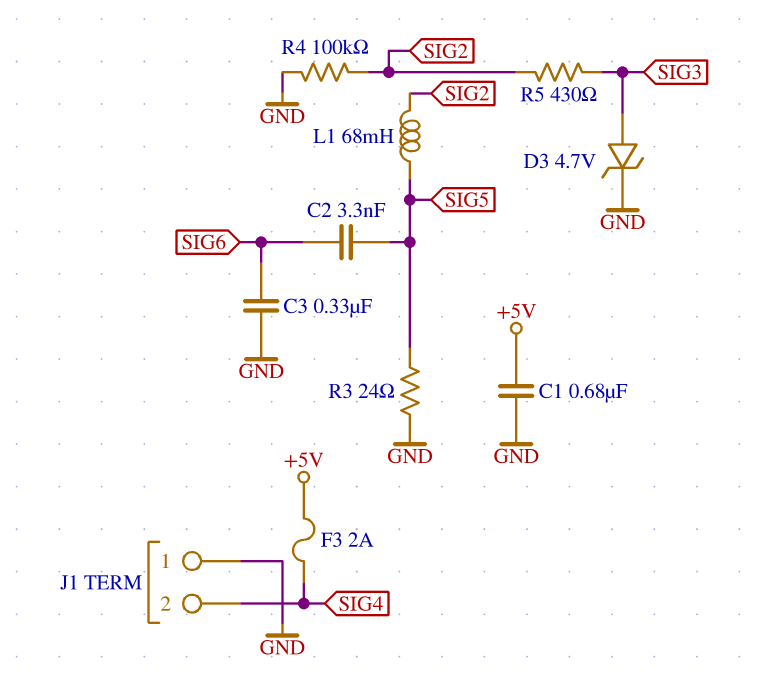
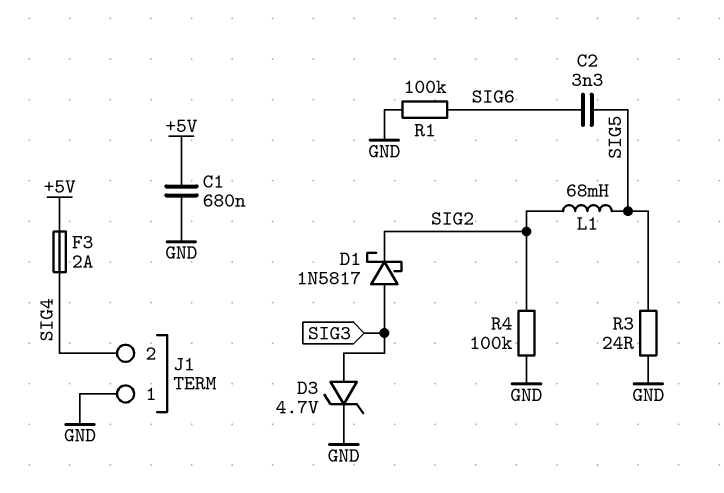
C3: 330nF (GND, SIG6) -> none
D1: none -> schottky 1N5817 (A SIG3, K SIG2)
R1: none -> 100k (GND, SIG6)
R5: 430 (SIG2, SIG3) -> none

